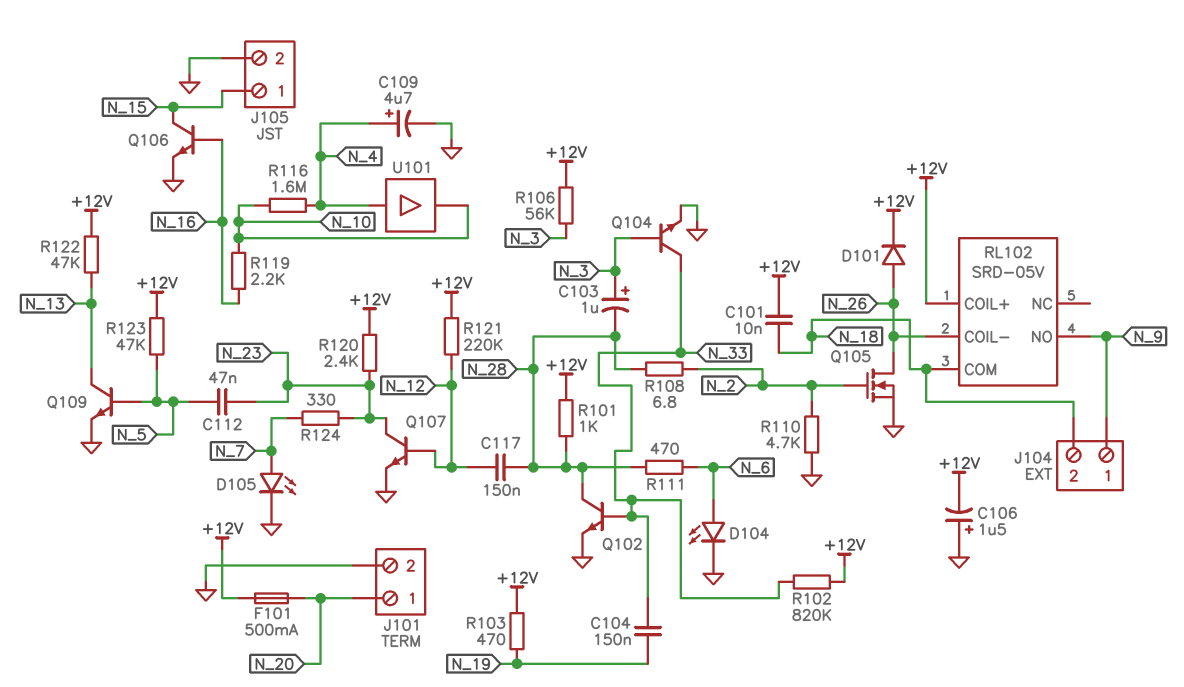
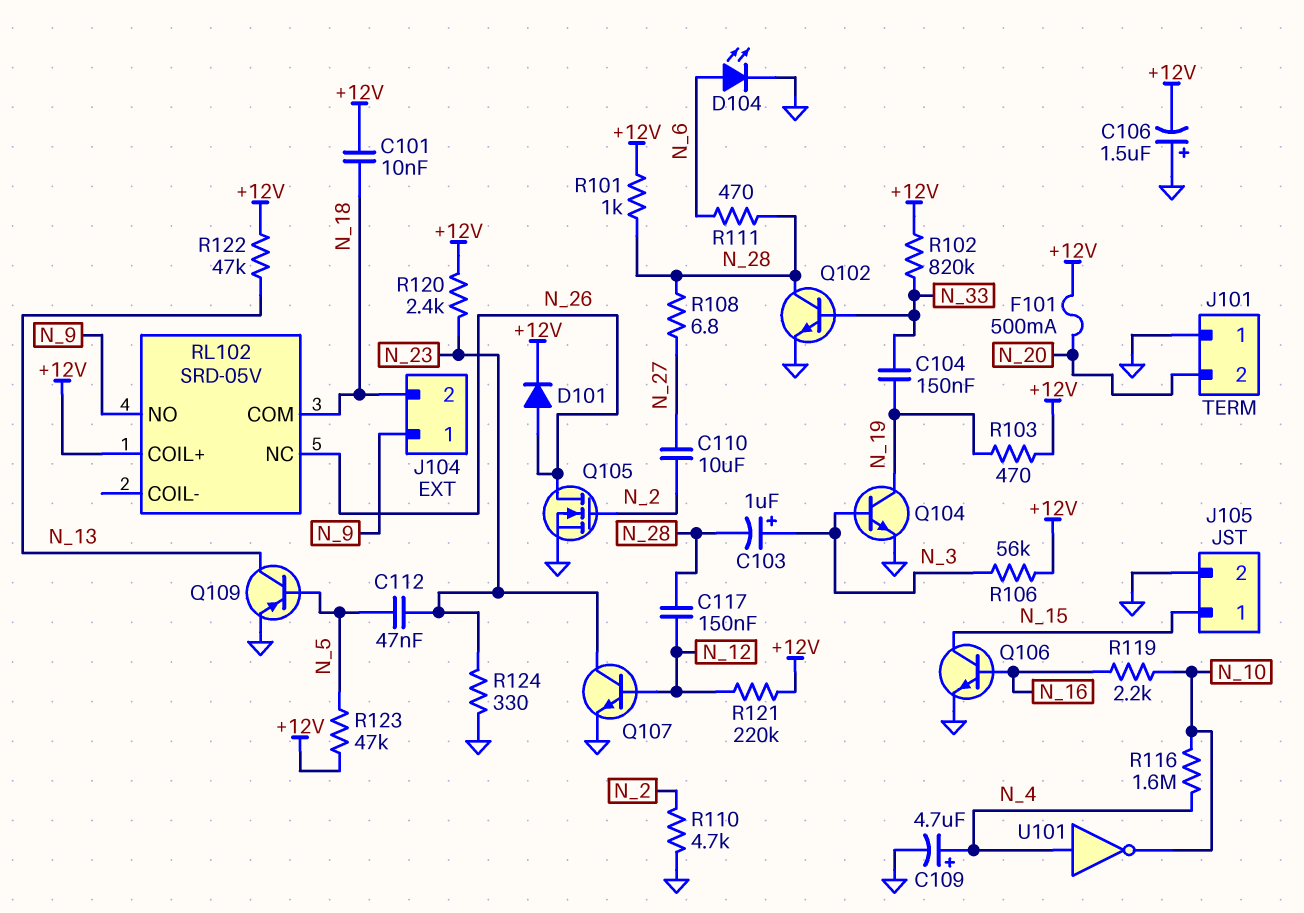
C110: none -> 10uF (N_2, N_27)
D105: LED (A N_7, K GND) -> none
J101 pin 1: N_20 -> GND
J101 pin 2: GND -> N_20
Q104: NPN (B N_3, C N_33, E GND) -> NPN (B N_3, C N_19, E GND)
Q109: NPN (B N_5, C N_13, E GND) -> PNP (B N_5, C N_13, E GND)
R108: 6.8 (N_2, N_28) -> 6.8 (N_27, N_28)
R124: 330 (N_7, N_23) -> 330 (GND, N_23)
RL102 pin COIL-: N_26 -> none
RL102 pin NC: none -> N_26
U101: buffer (in N_4, out N_10) -> NOT (in N_4, out N_10)

